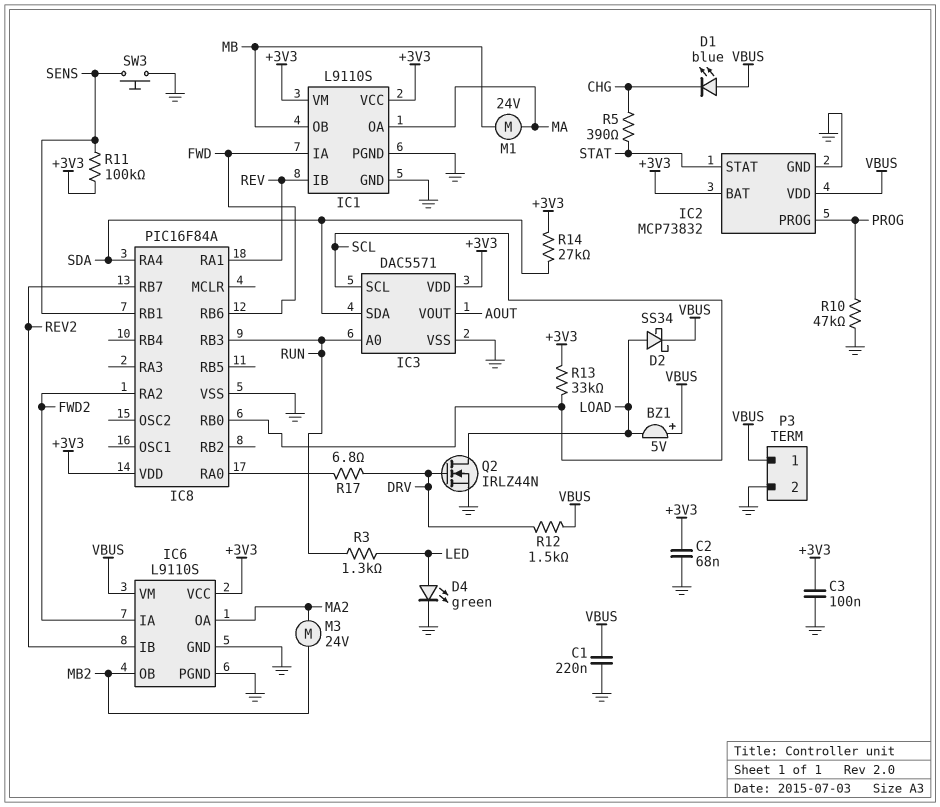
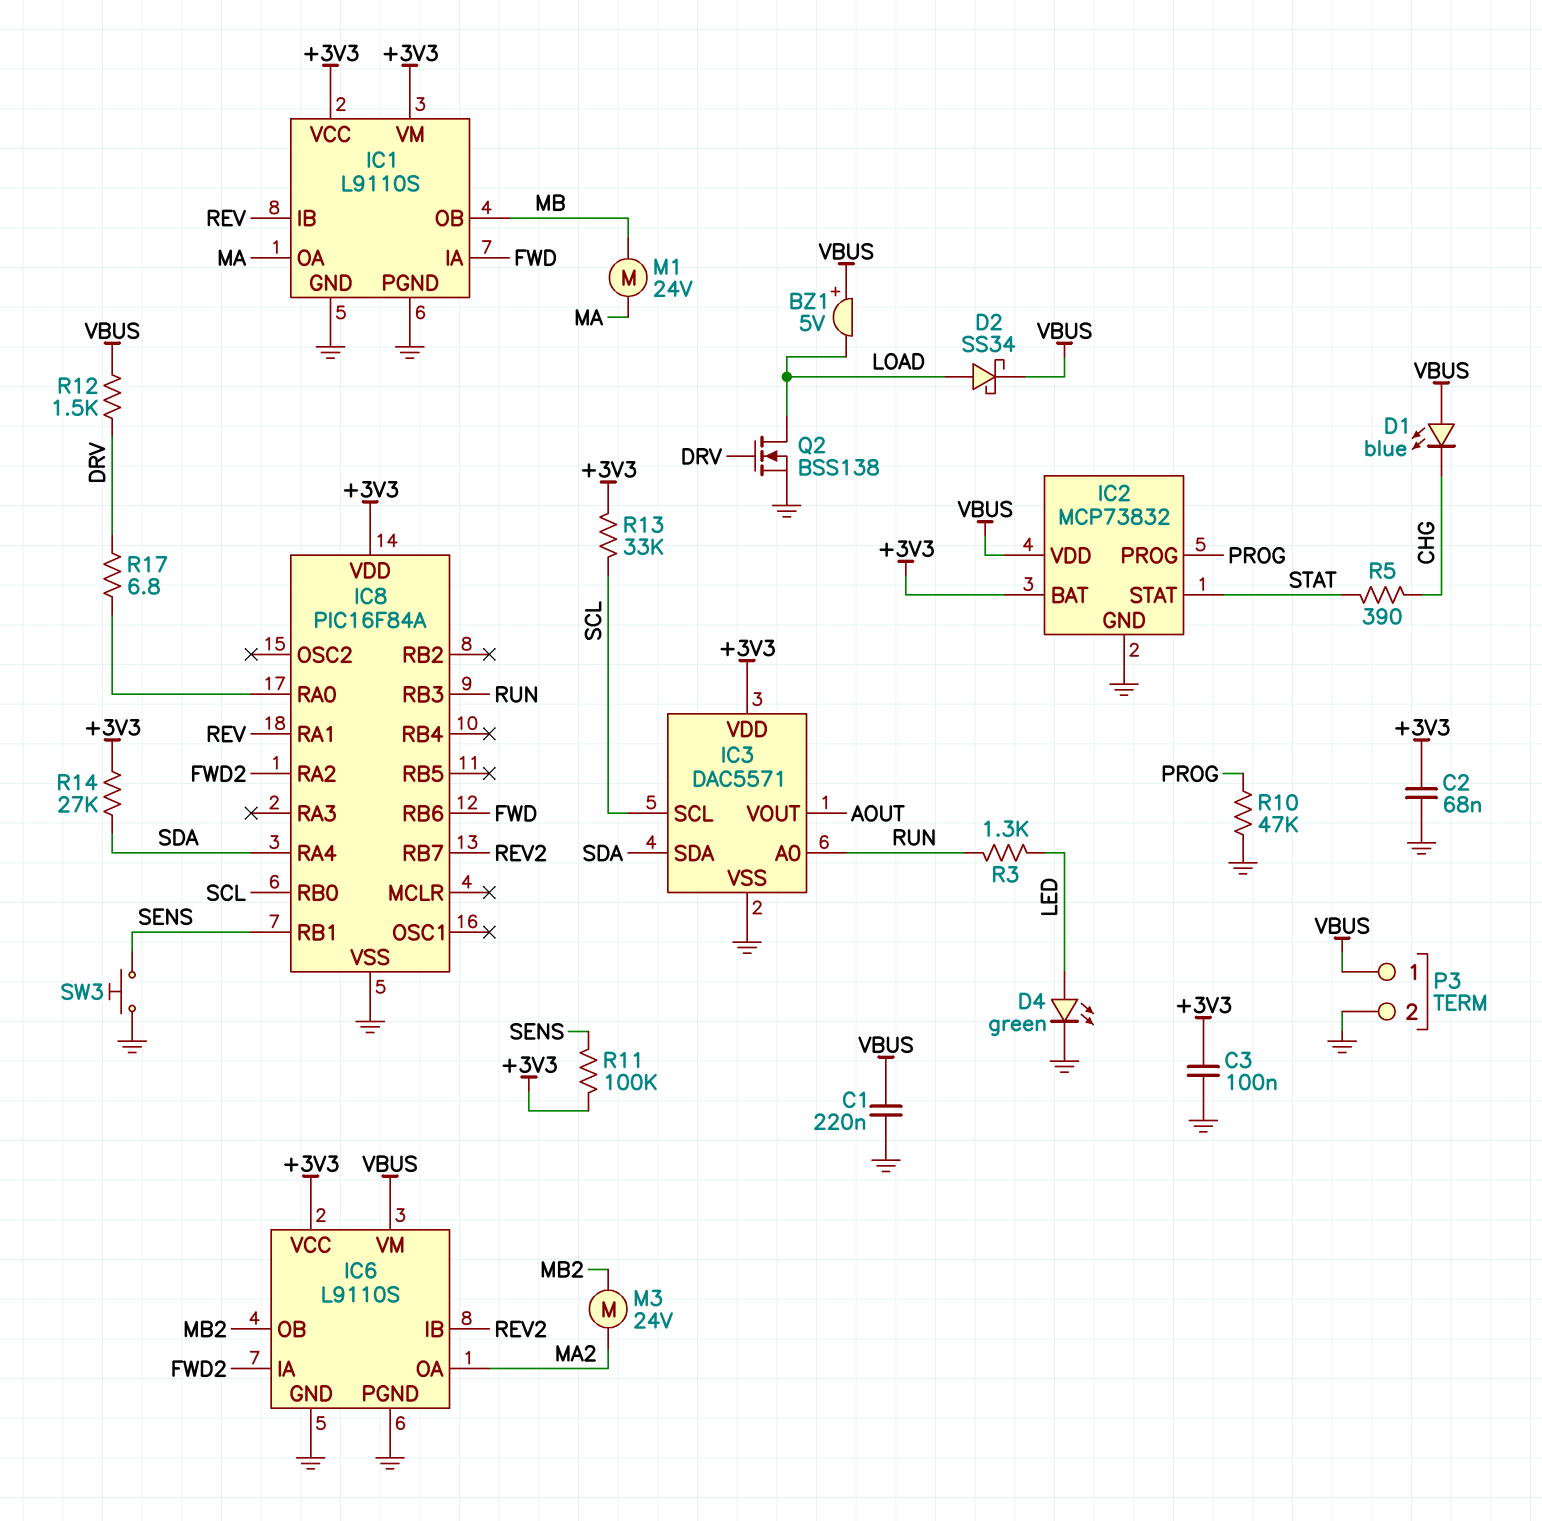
Q2: NMOS IRLZ44N (G DRV, D LOAD, S GND) -> NMOS BSS138 (G DRV, D LOAD, S GND)

